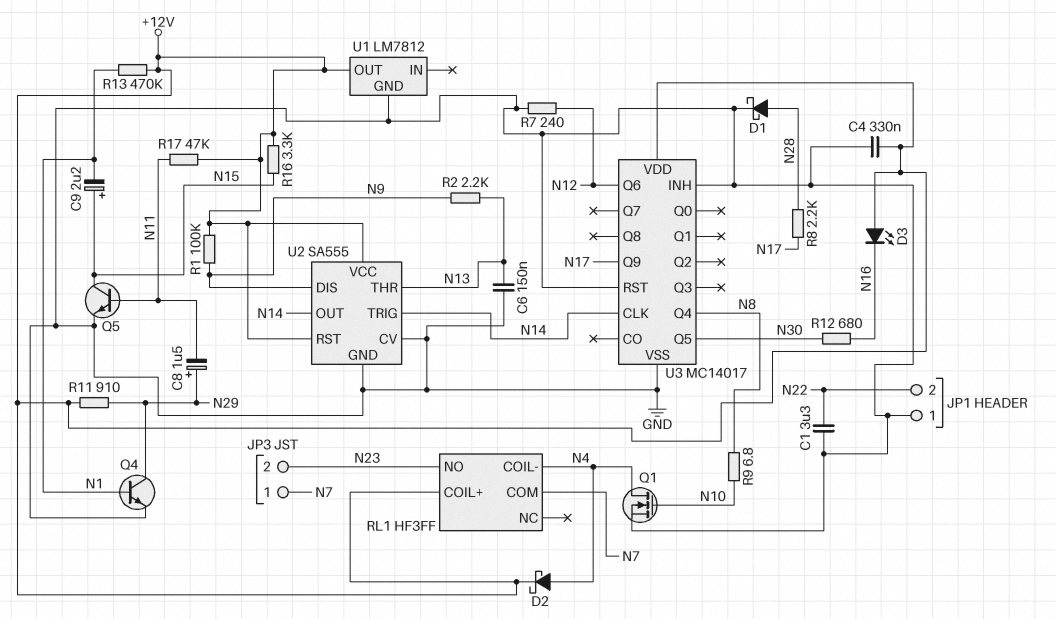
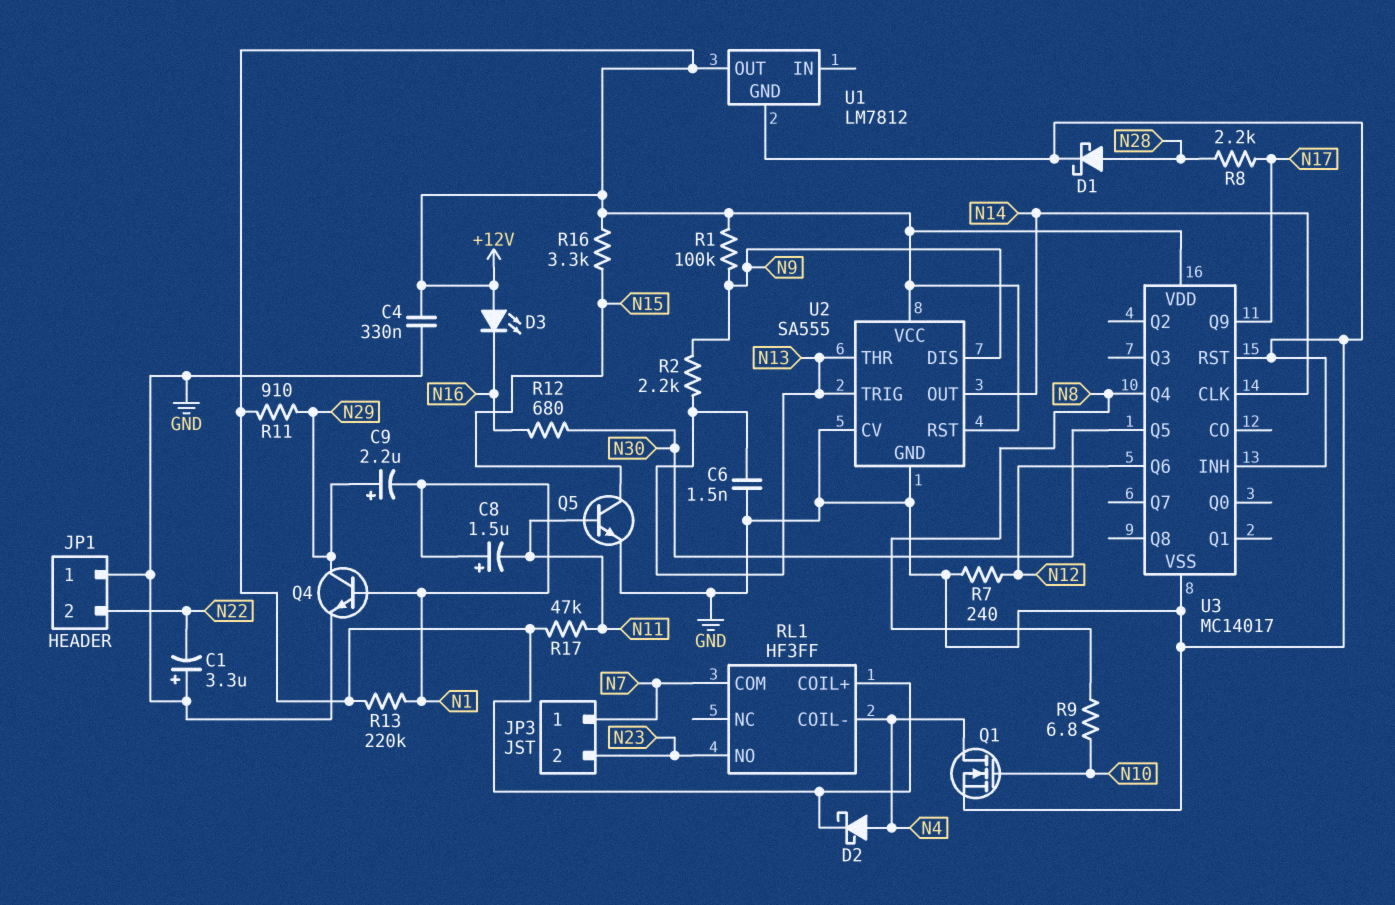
C1: 3.3uF (GND, N22) -> 3.3uF (plus GND, minus N22)
C6: 150nF (GND, N13) -> 1.5nF (GND, N13)
C8: 1.5uF (plus N29, minus N11) -> 1.5uF (plus N1, minus N11)
C9: 2.2uF (plus N15, minus N1) -> 2.2uF (plus N29, minus N1)
R13: 470k (+12V, N1) -> 220k (+12V, N1)
U2 pin TRIG: N14 -> N13

